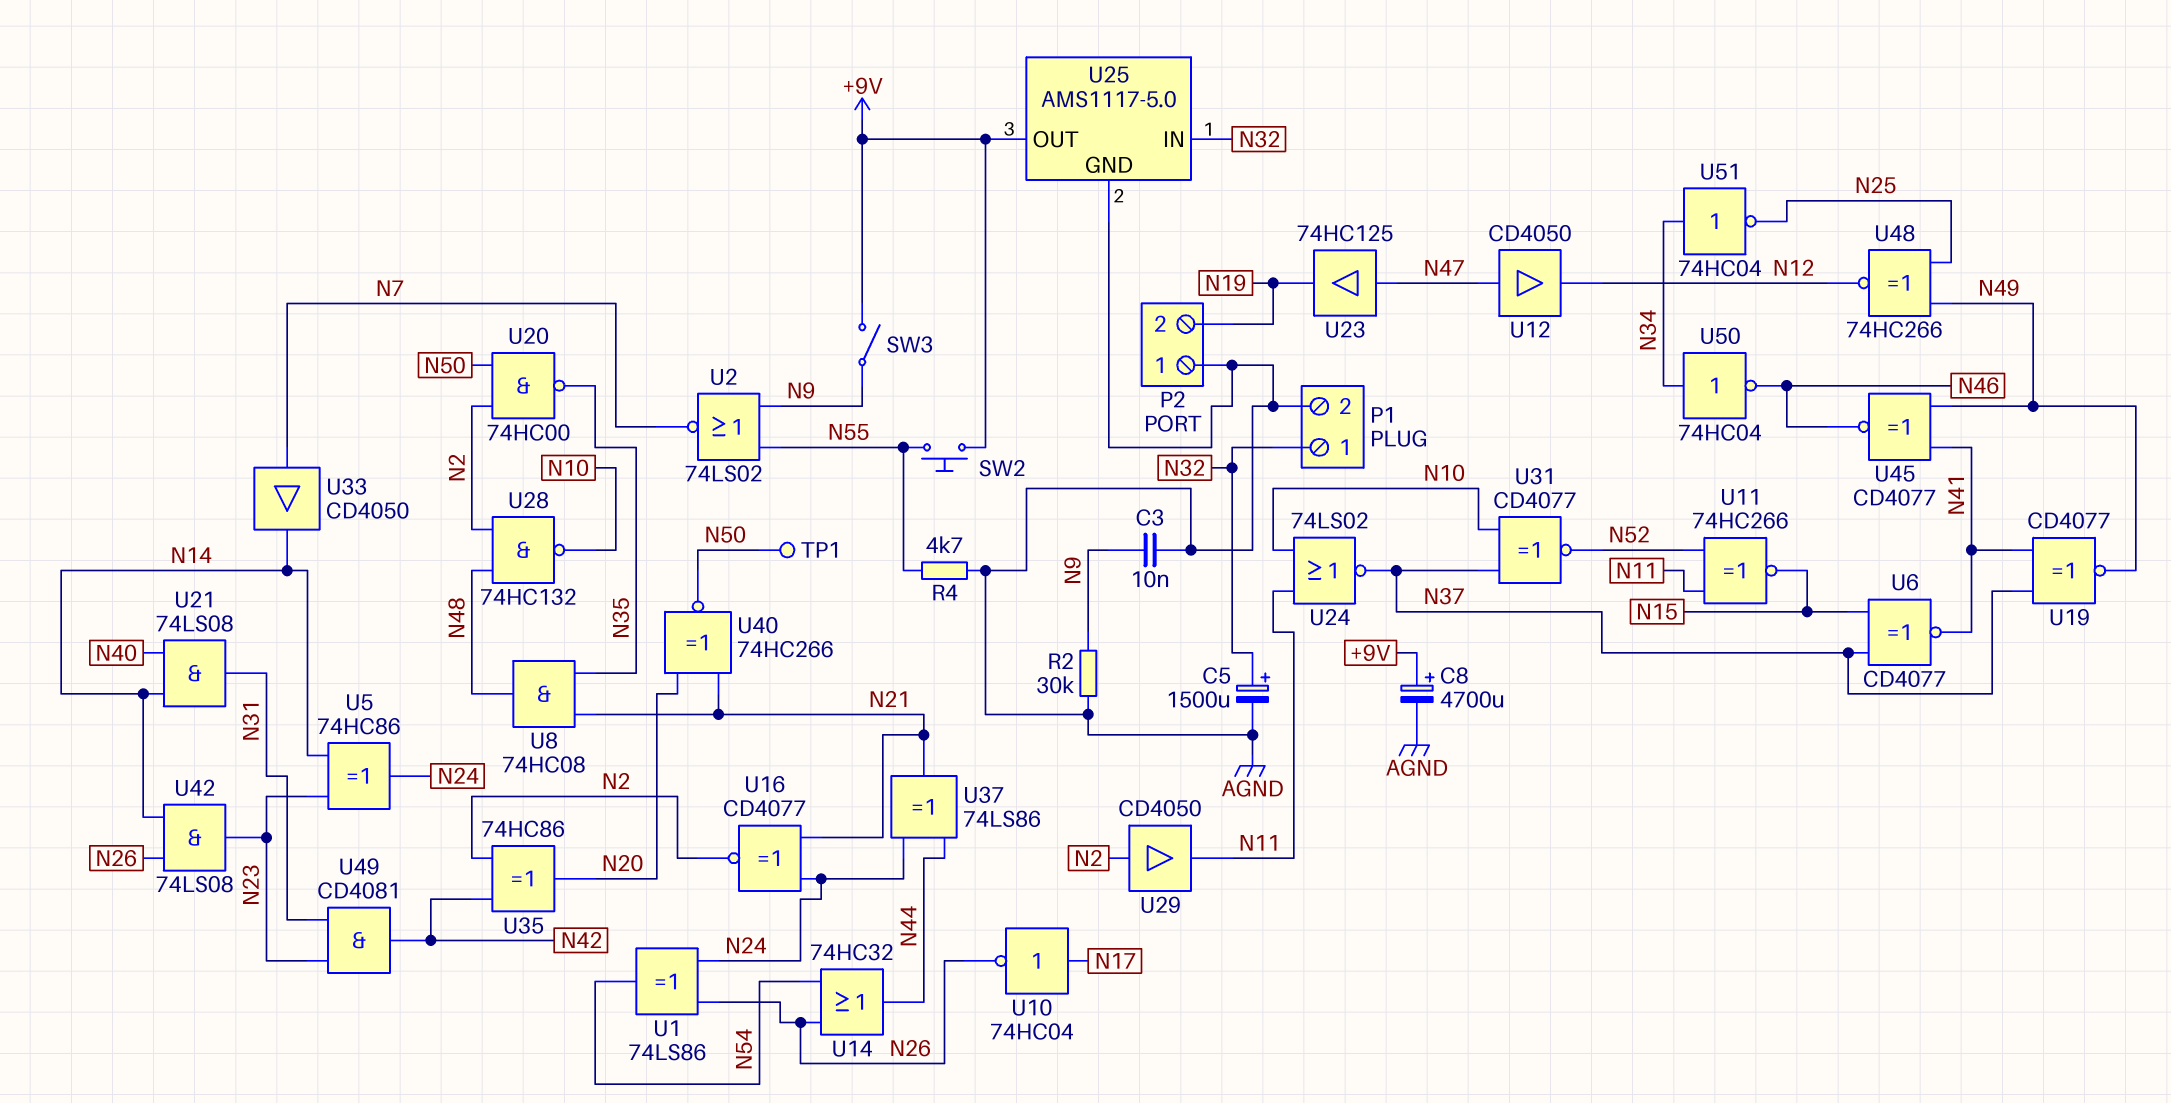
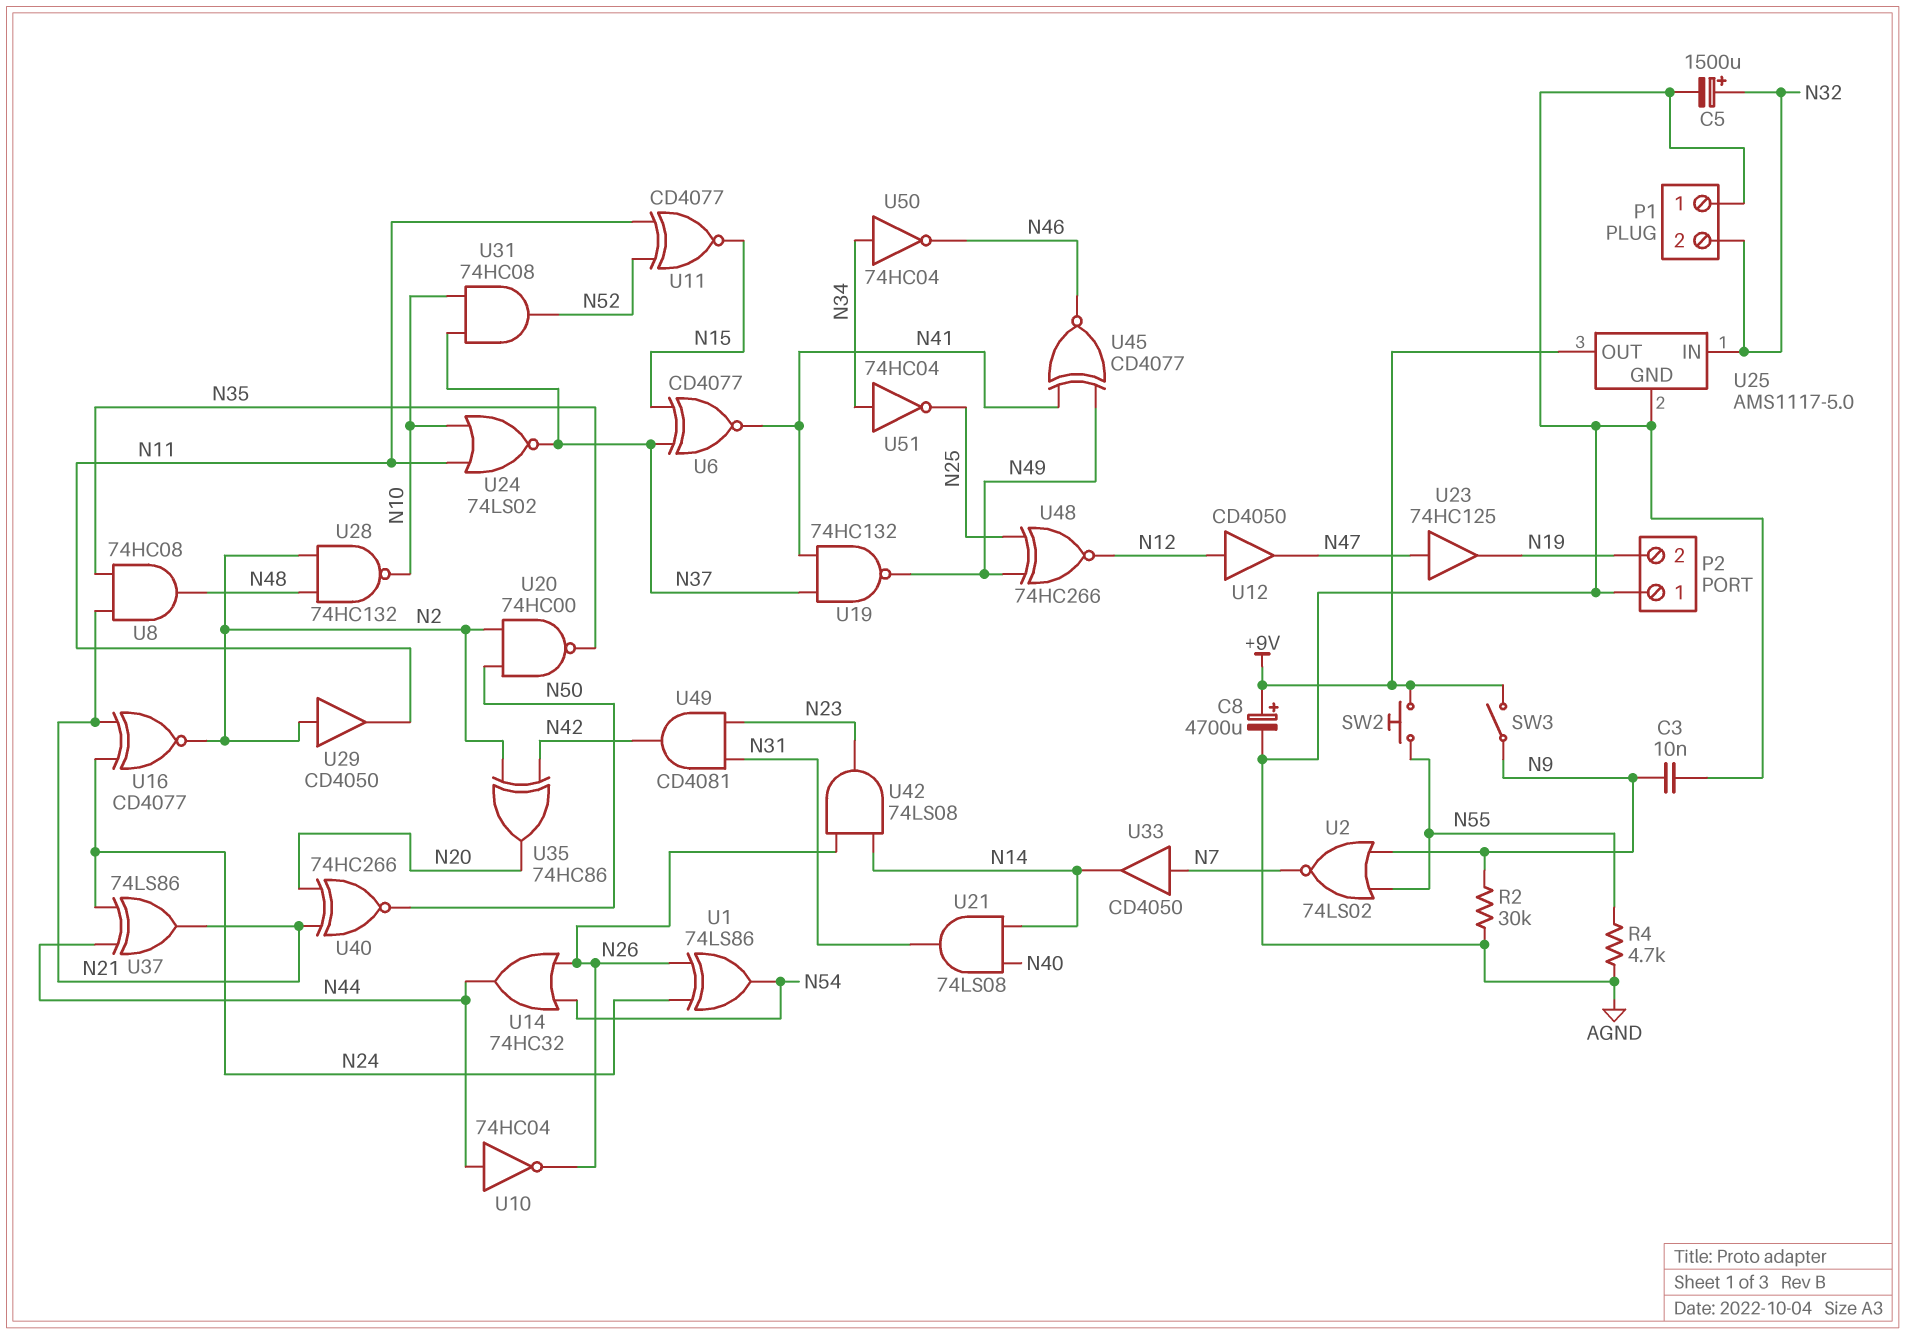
P1 pin 1: N32 -> AGND
P1 pin 2: AGND -> N32
TP1: test point (N50) -> none
U5: XOR 74HC86 (in N14, in N23, out N24) -> none
U10: NOT 74HC04 (in N17, out N26) -> NOT 74HC04 (in N44, out N26)
U11: XNOR 74HC266 (in N11, in N52, out N15) -> XNOR CD4077 (in N11, in N52, out N15)
U12: buffer CD4050 (in N47, out N12) -> buffer CD4050 (in N12, out N47)
U19: XNOR CD4077 (in N37, in N41, out N49) -> NAND 74HC132 (in N37, in N41, out N49)
U31: XNOR CD4077 (in N10, in N37, out N52) -> AND 74HC08 (in N10, in N37, out N52)

